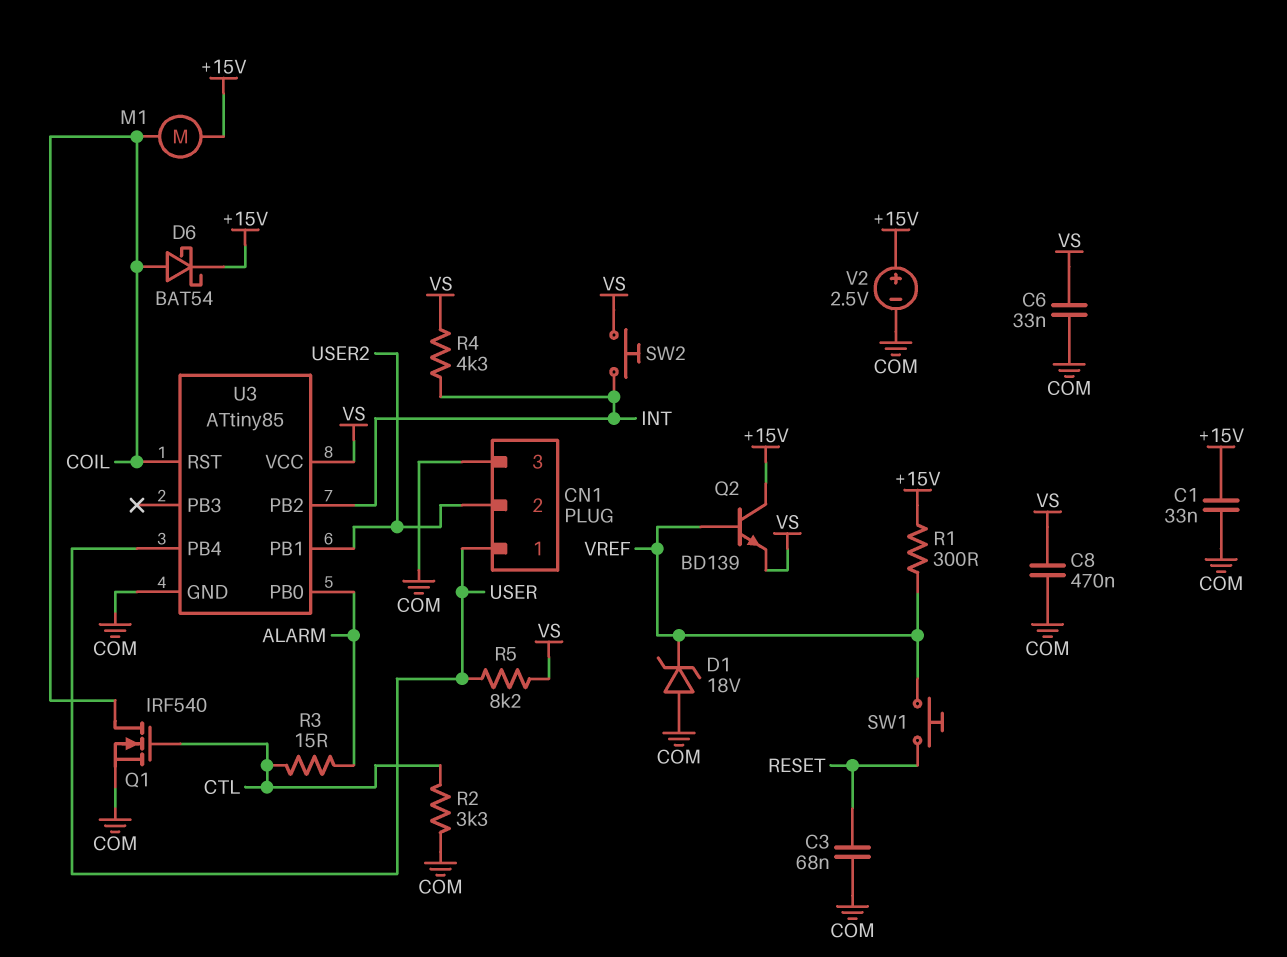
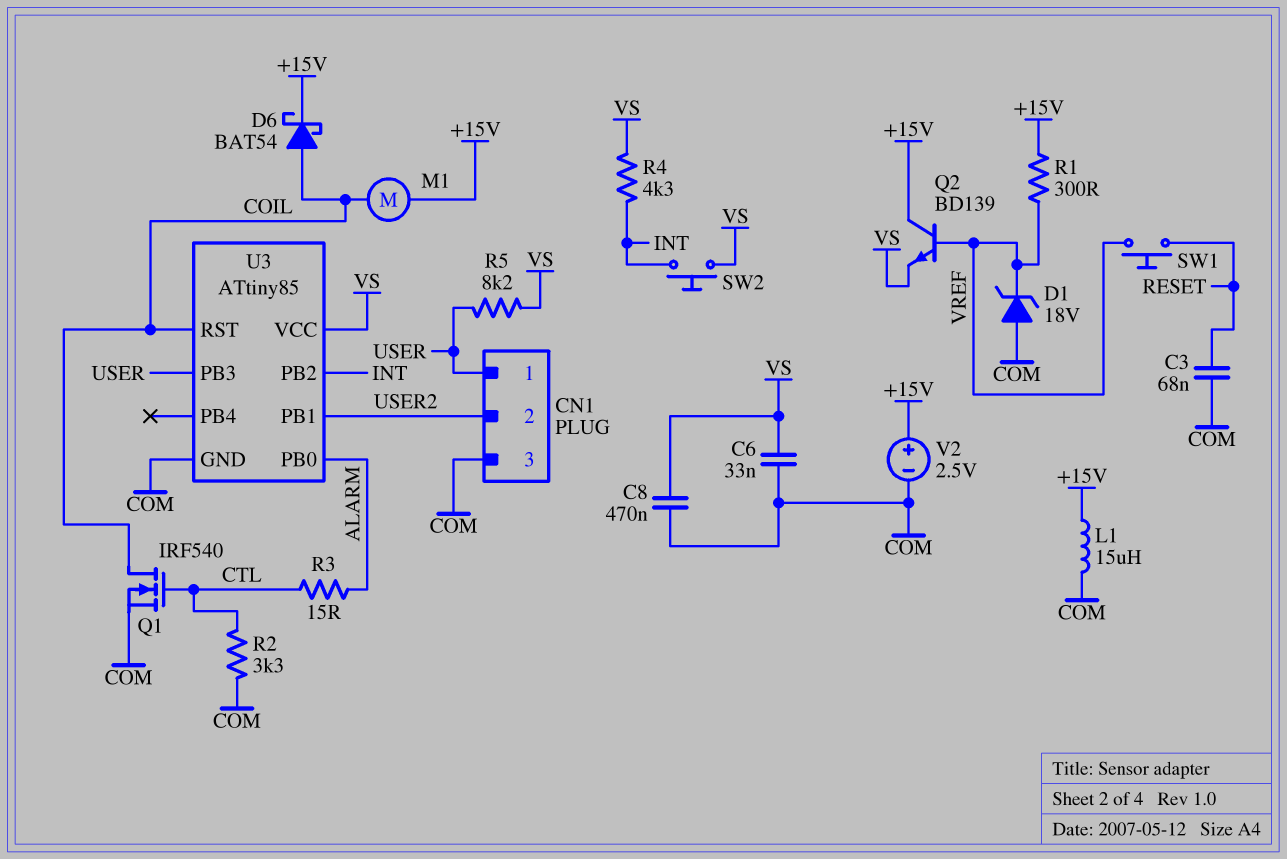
C1: 33nF (+15V, COM) -> none
L1: none -> 15uH (+15V, COM)
U3 pin PB3: none -> USER
U3 pin PB4: USER -> none

